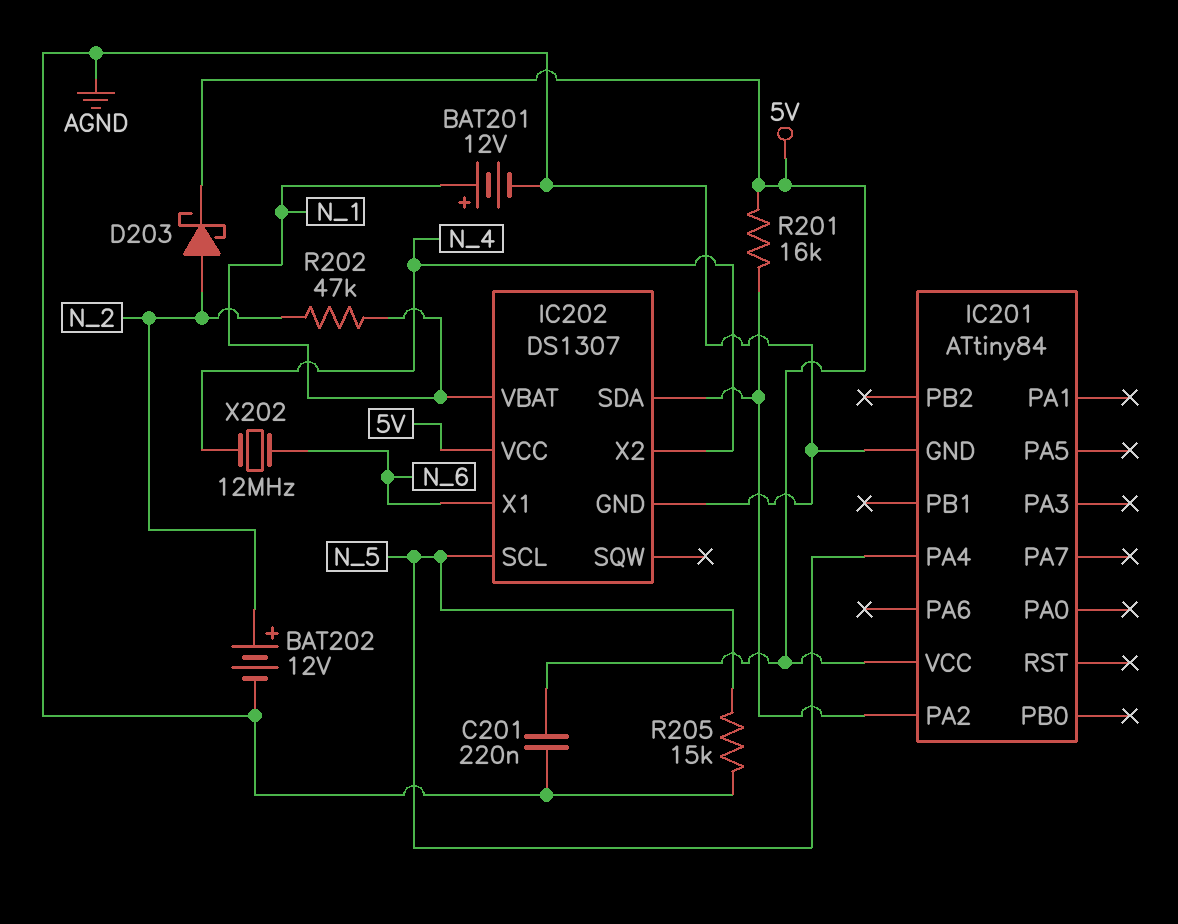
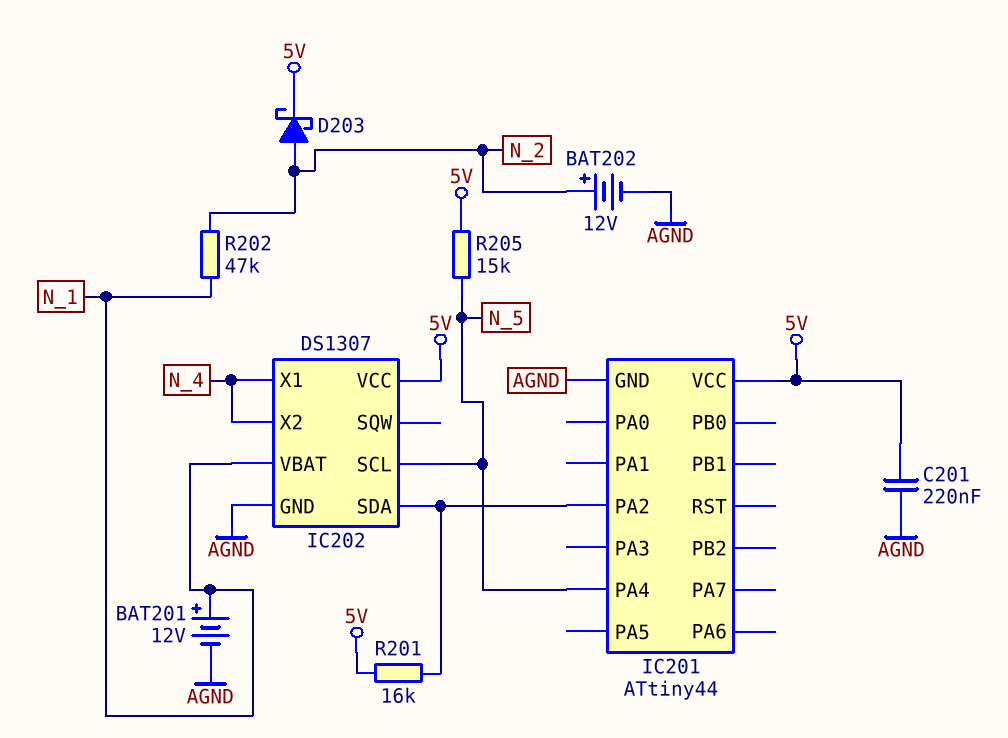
IC201: ATtiny84 -> ATtiny44
IC202 pin X1: N_6 -> N_4
R205: 15k (AGND, N_5) -> 15k (5V, N_5)
X202: 12MHz (N_4, N_6) -> none

